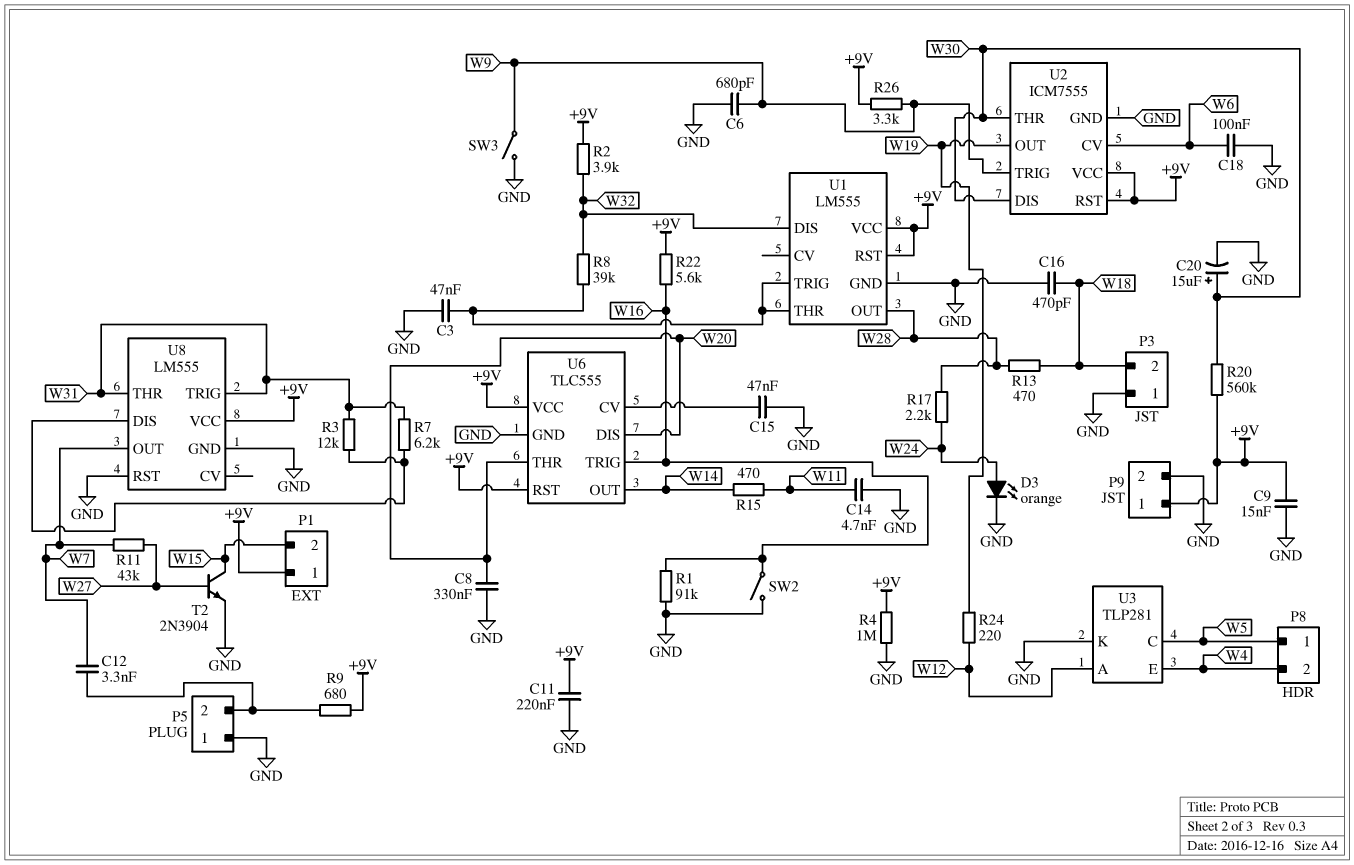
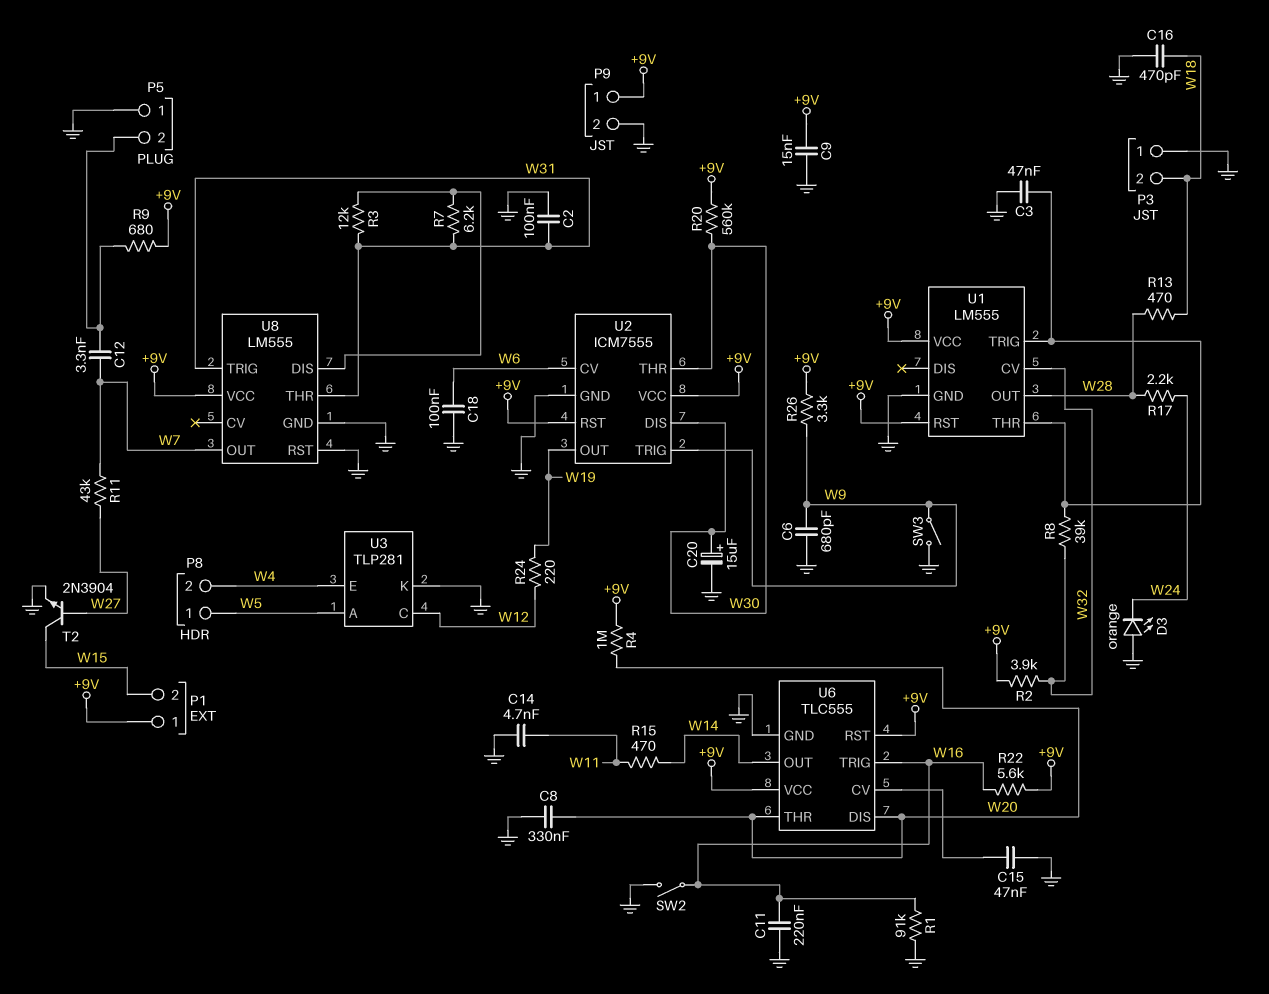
C2: none -> 100nF (GND, W31)
C11: 220nF (+9V, GND) -> 220nF (GND, W16)
D3: LED orange (A W24, K GND) -> LED orange (A GND, K W24)
R4: 1M (+9V, GND) -> 1M (+9V, W20)
U1 pin CV: none -> W32
U1 pin DIS: W32 -> none
U3 pin A: W12 -> W5
U3 pin C: W5 -> W12

